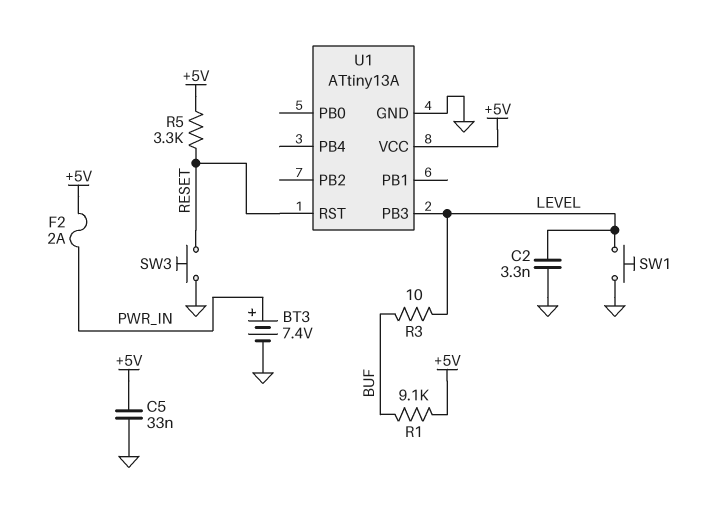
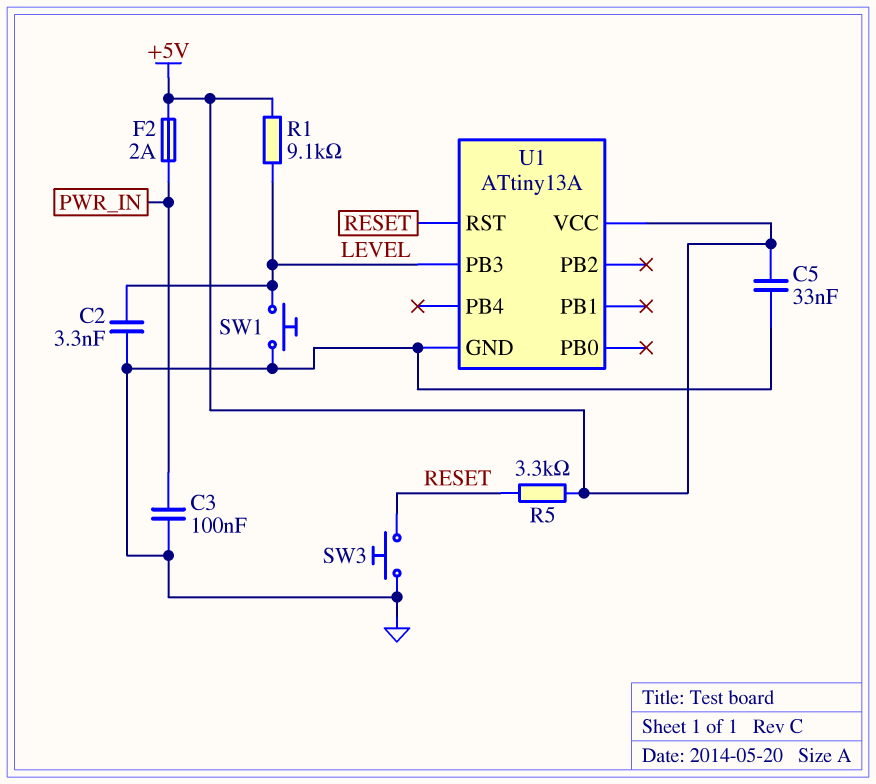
BT3: 7.4V (plus PWR_IN, minus GND) -> none
C3: none -> 100nF (GND, PWR_IN)
R1: 9.1k (+5V, BUF) -> 9.1k (+5V, LEVEL)
R3: 10 (BUF, LEVEL) -> none

